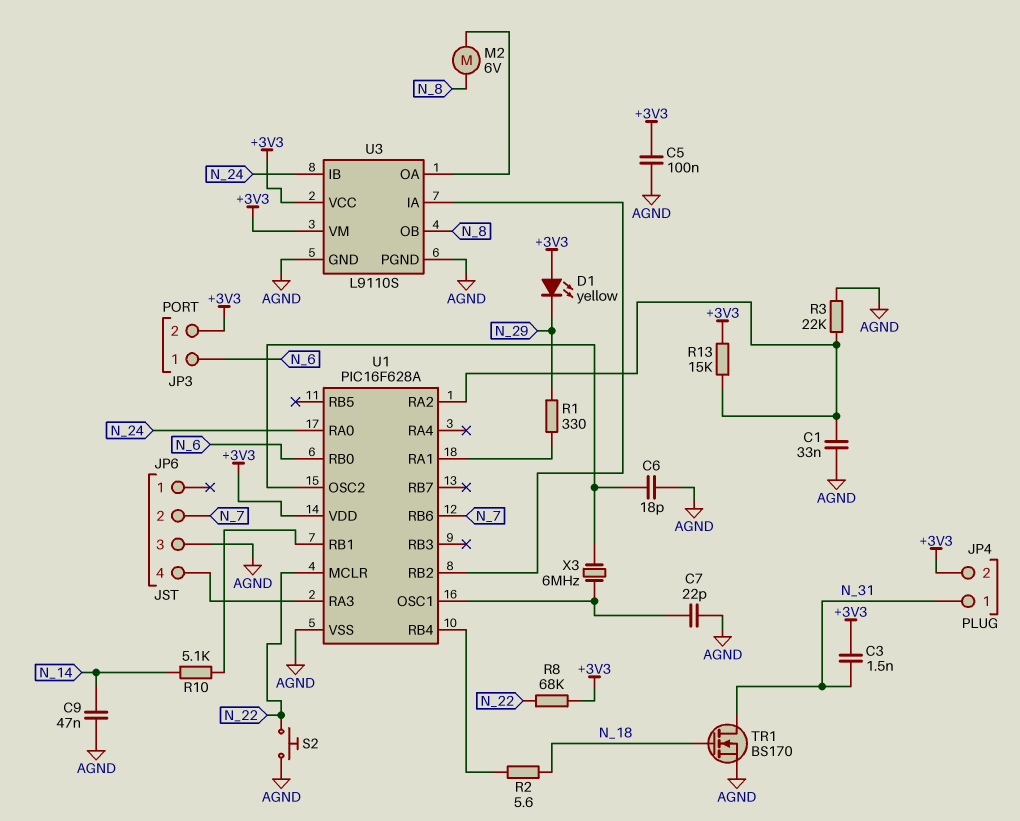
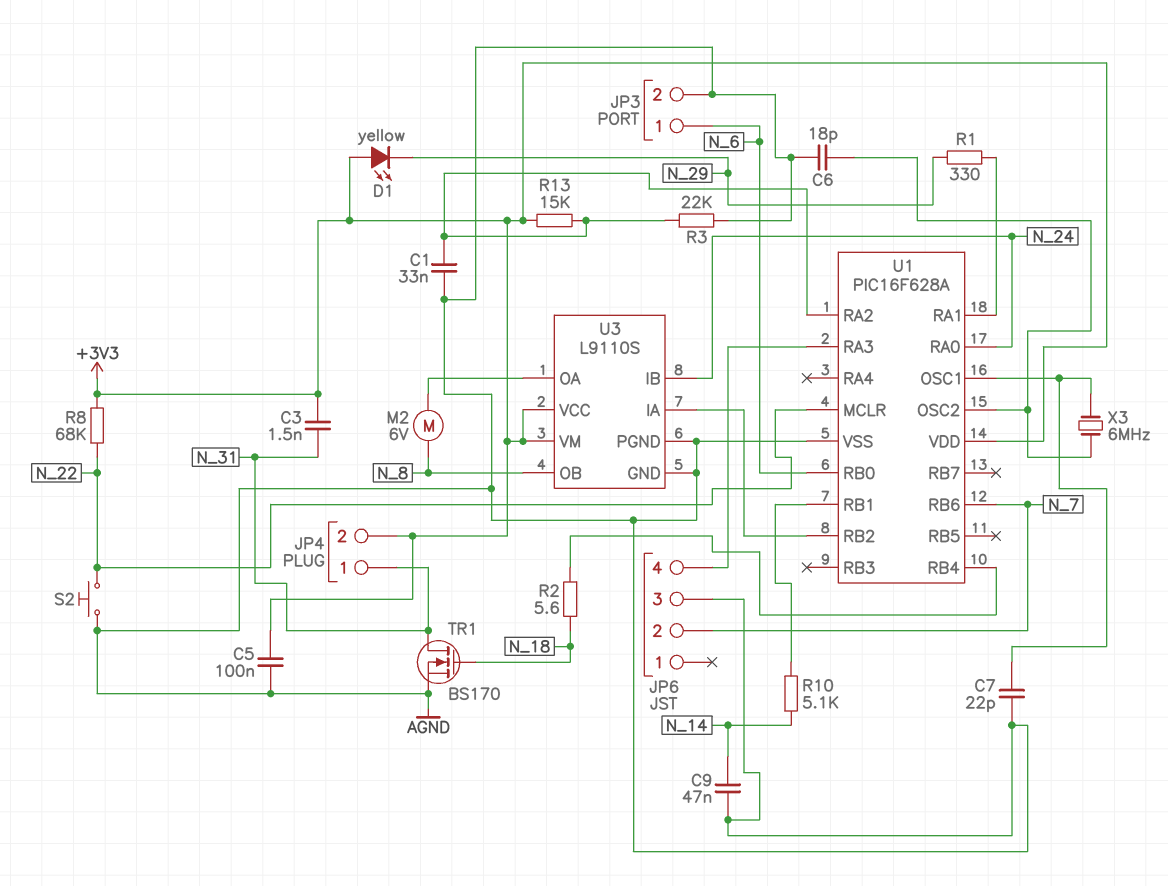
JP3 pin 2: +3V3 -> AGND

